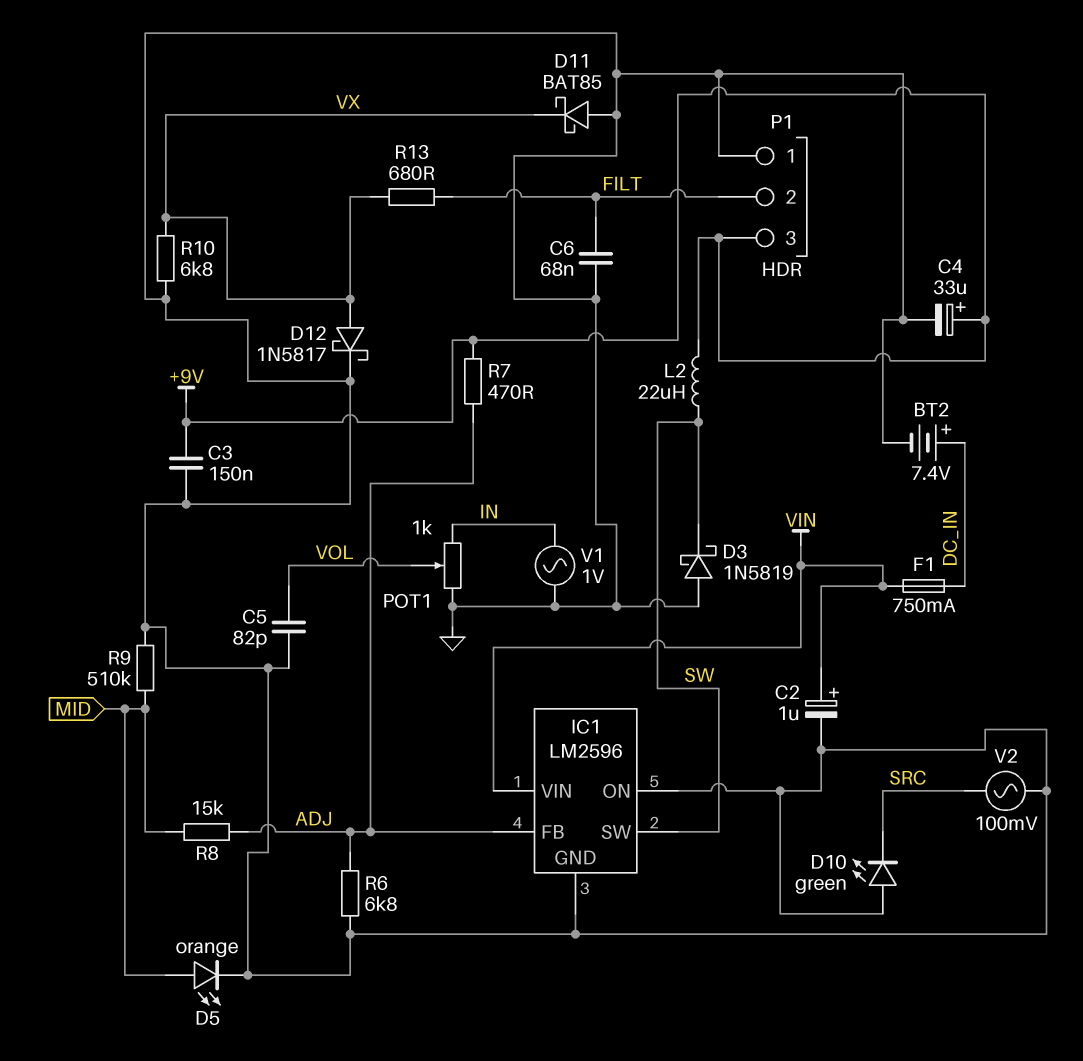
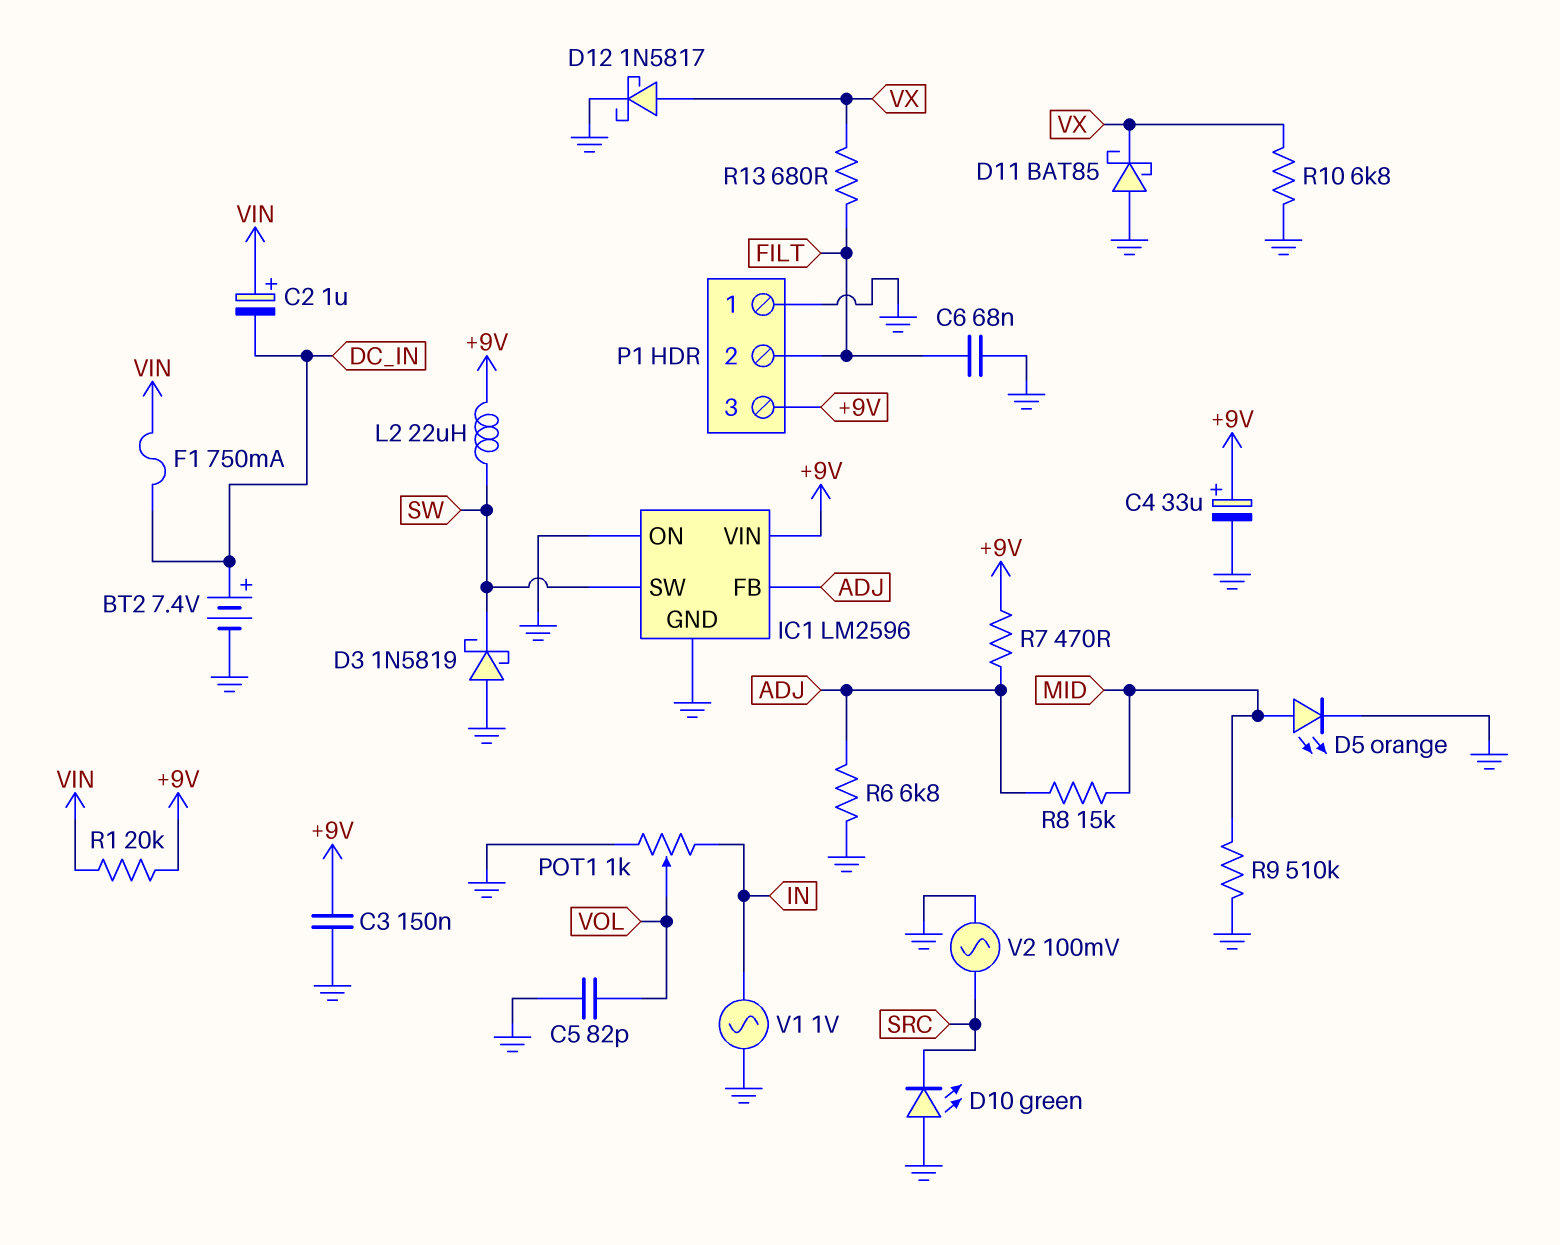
C2: 1uF (plus VIN, minus GND) -> 1uF (plus VIN, minus DC_IN)
IC1 pin VIN: VIN -> +9V
R1: none -> 20k (+9V, VIN)

